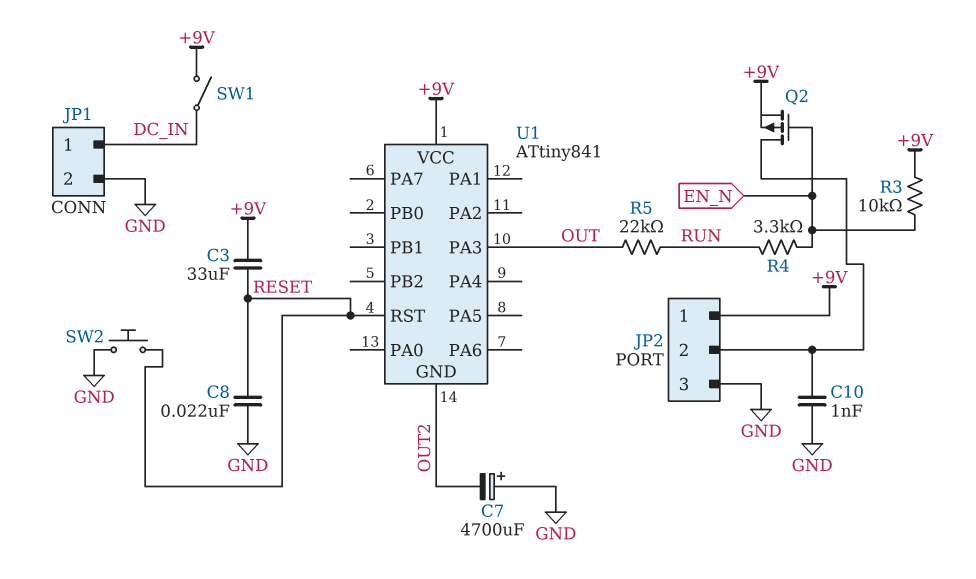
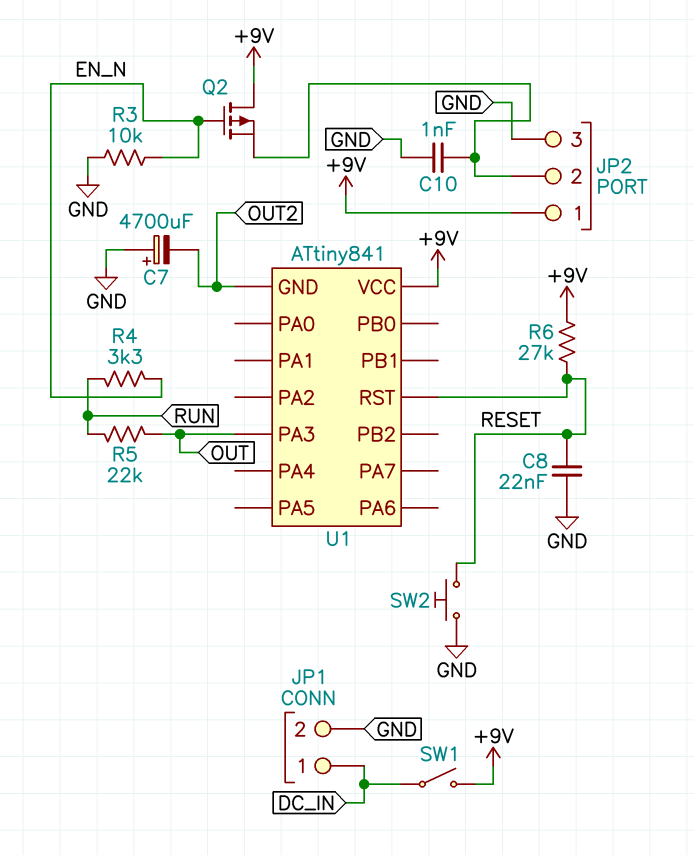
C3: 33uF (+9V, RESET) -> none
Q2: PMOS (G EN_N, D JP2/2, S +9V) -> PMOS (G EN_N, D +9V, S JP2/2)
R3: 10k (+9V, EN_N) -> 10k (EN_N, GND)
R6: none -> 27k (+9V, RESET)

